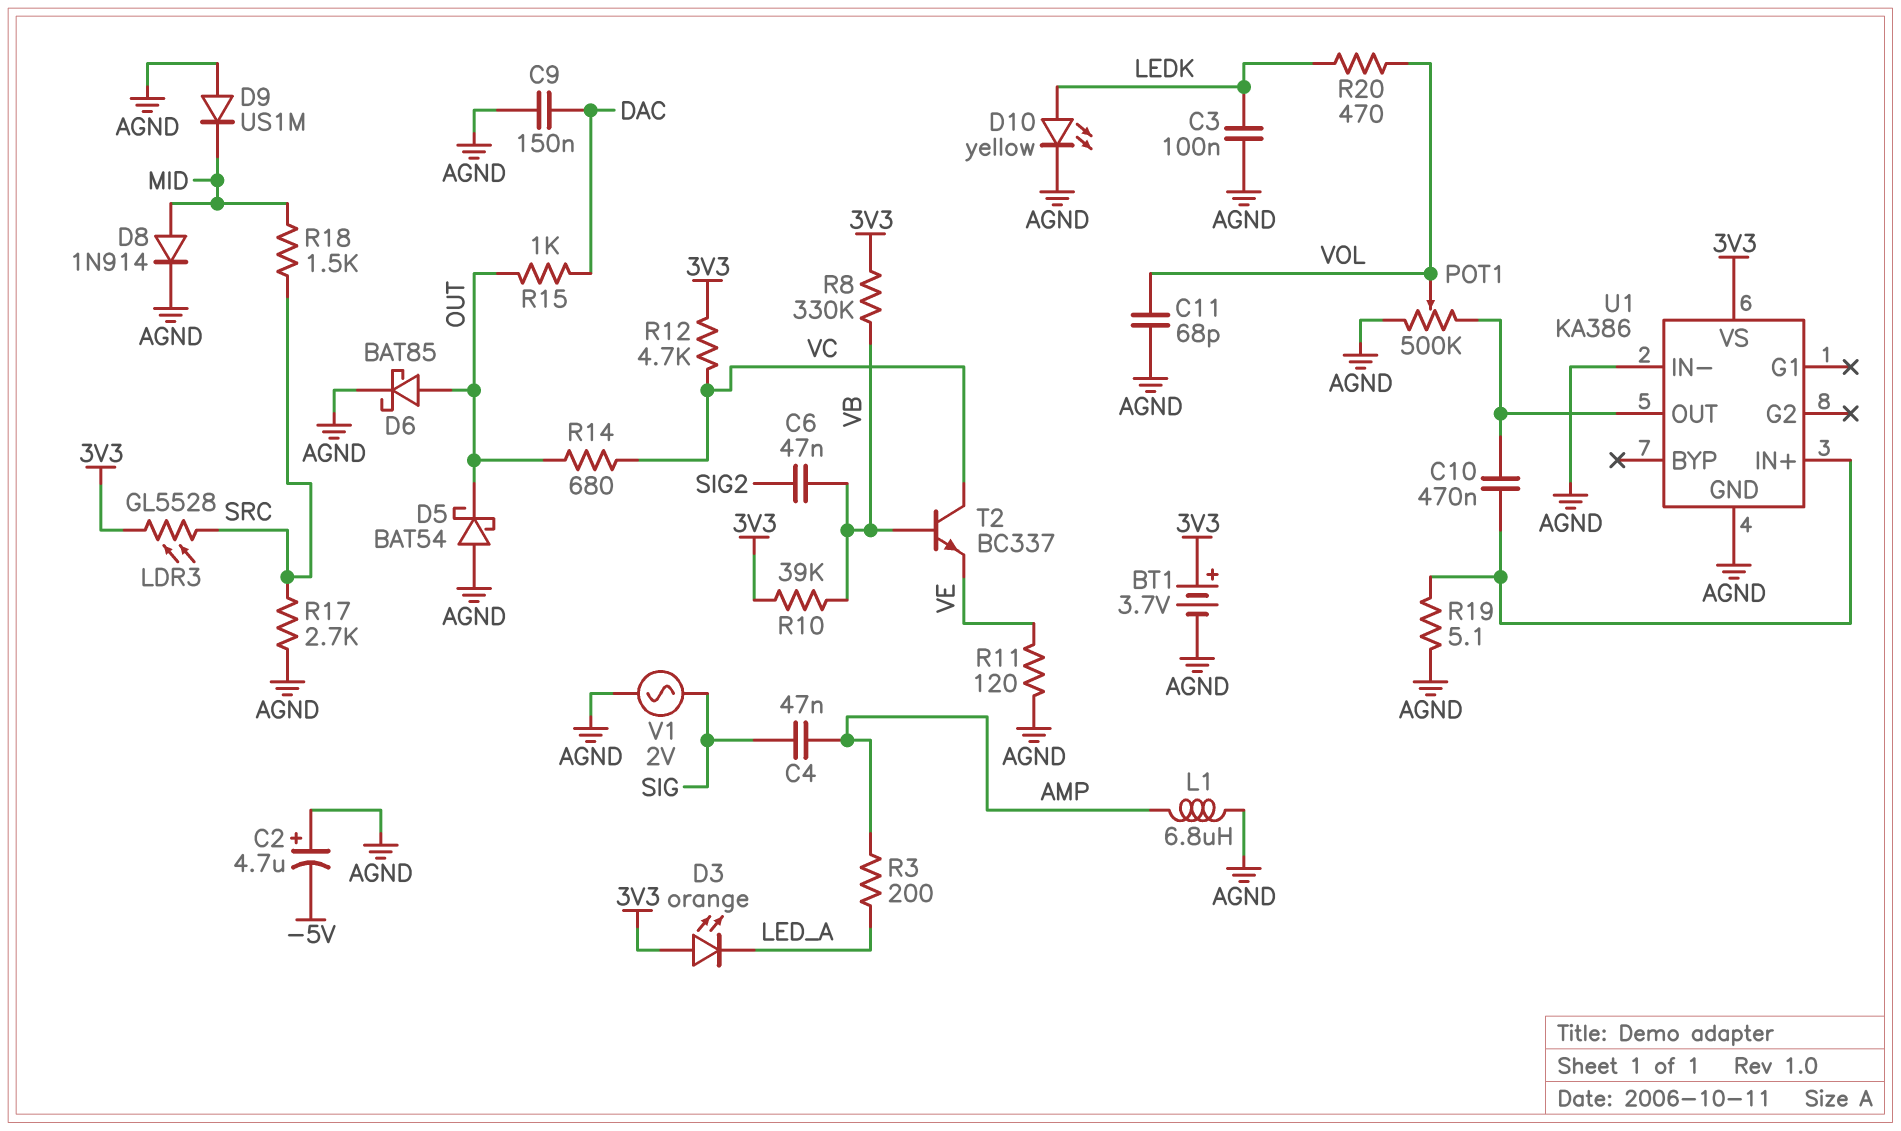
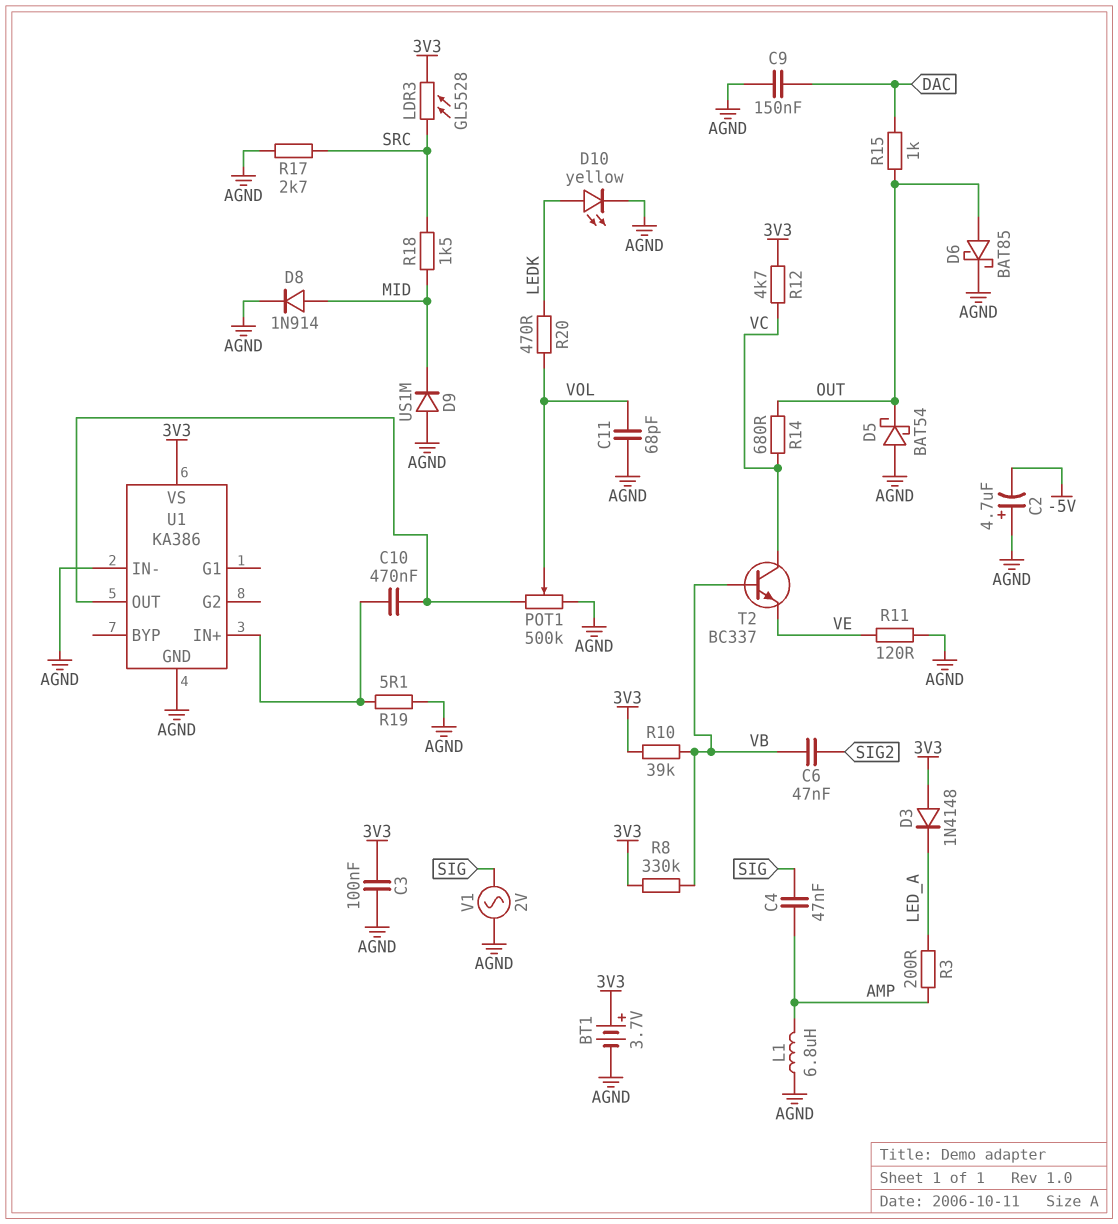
C3: 100nF (AGND, LEDK) -> 100nF (3V3, AGND)
D3: LED orange (A 3V3, K LED_A) -> diode 1N4148 (A 3V3, K LED_A)

